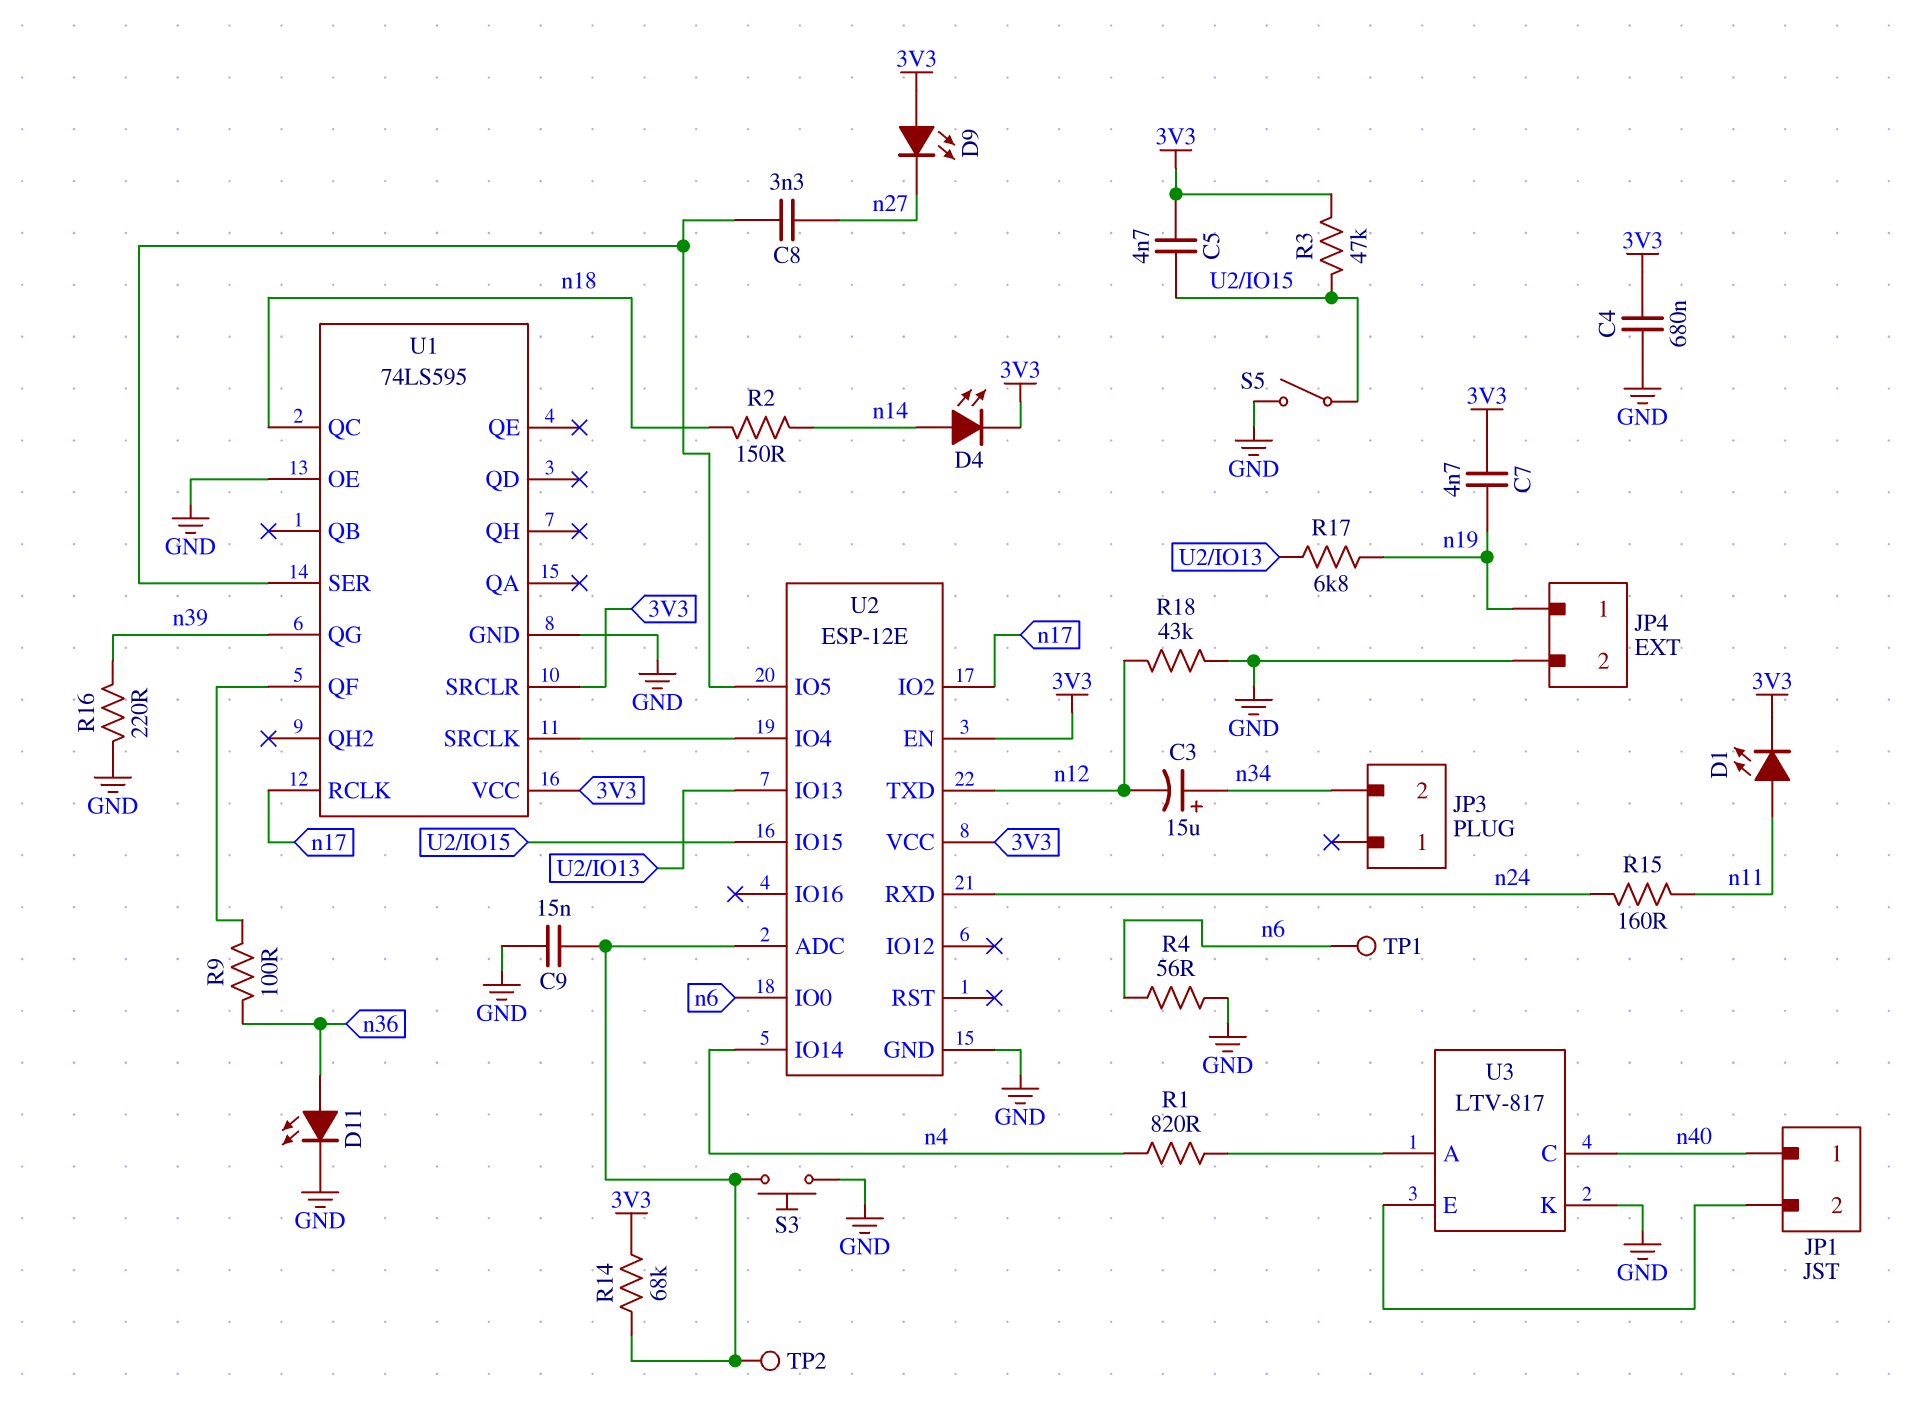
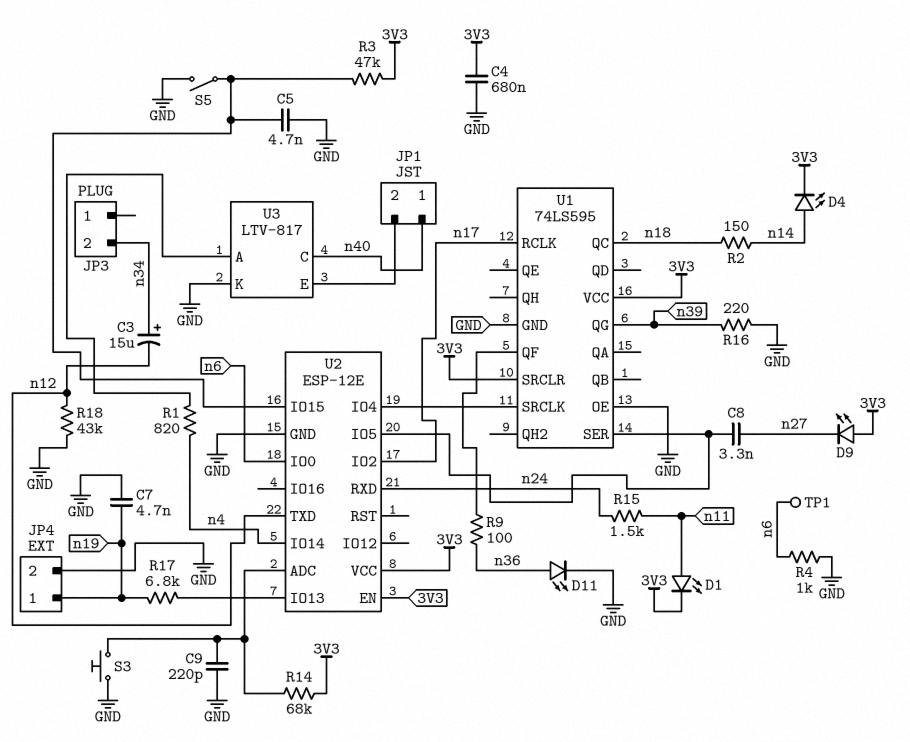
C5: 4.7nF (3V3, U2/IO15) -> 4.7nF (GND, U2/IO15)
C7: 4.7nF (3V3, n19) -> 4.7nF (GND, n19)
C9: 15nF (GND, U2/ADC) -> 220pF (GND, U2/ADC)
R4: 56 (GND, n6) -> 1k (GND, n6)
R15: 160 (n11, n24) -> 1.5k (n11, n24)
TP2: test point (U2/ADC) -> none

